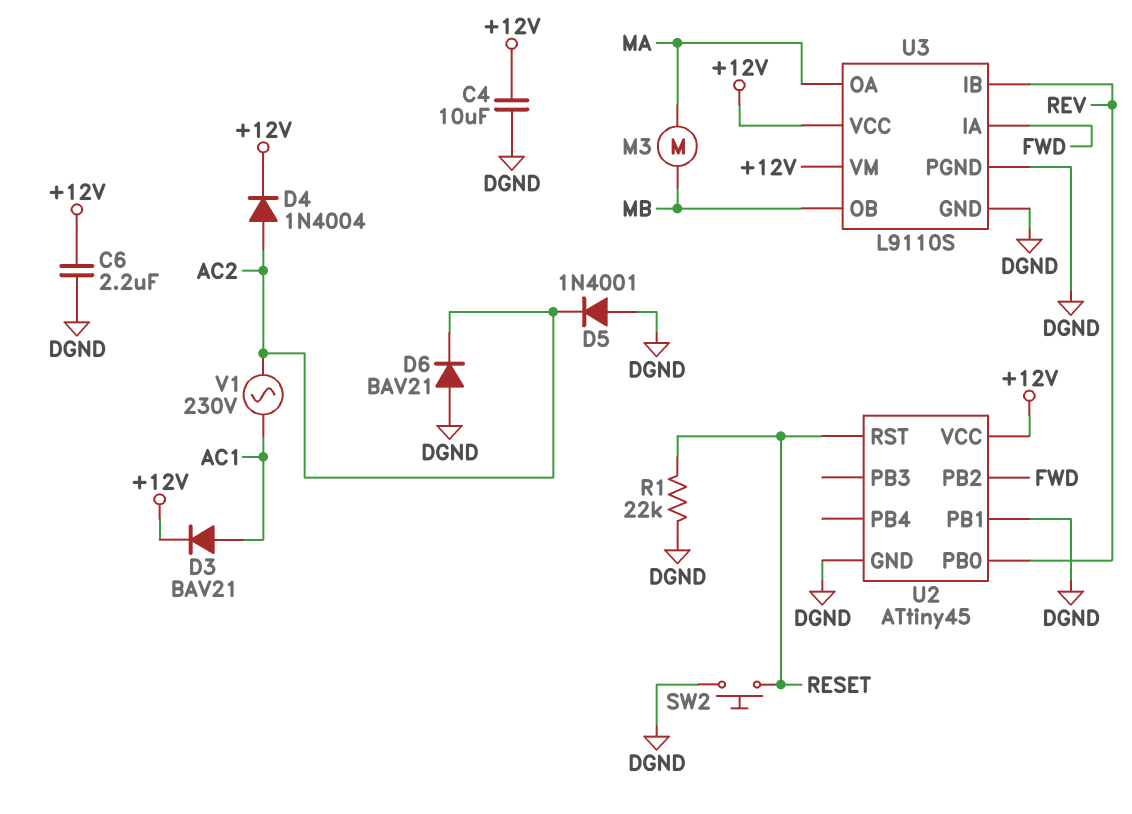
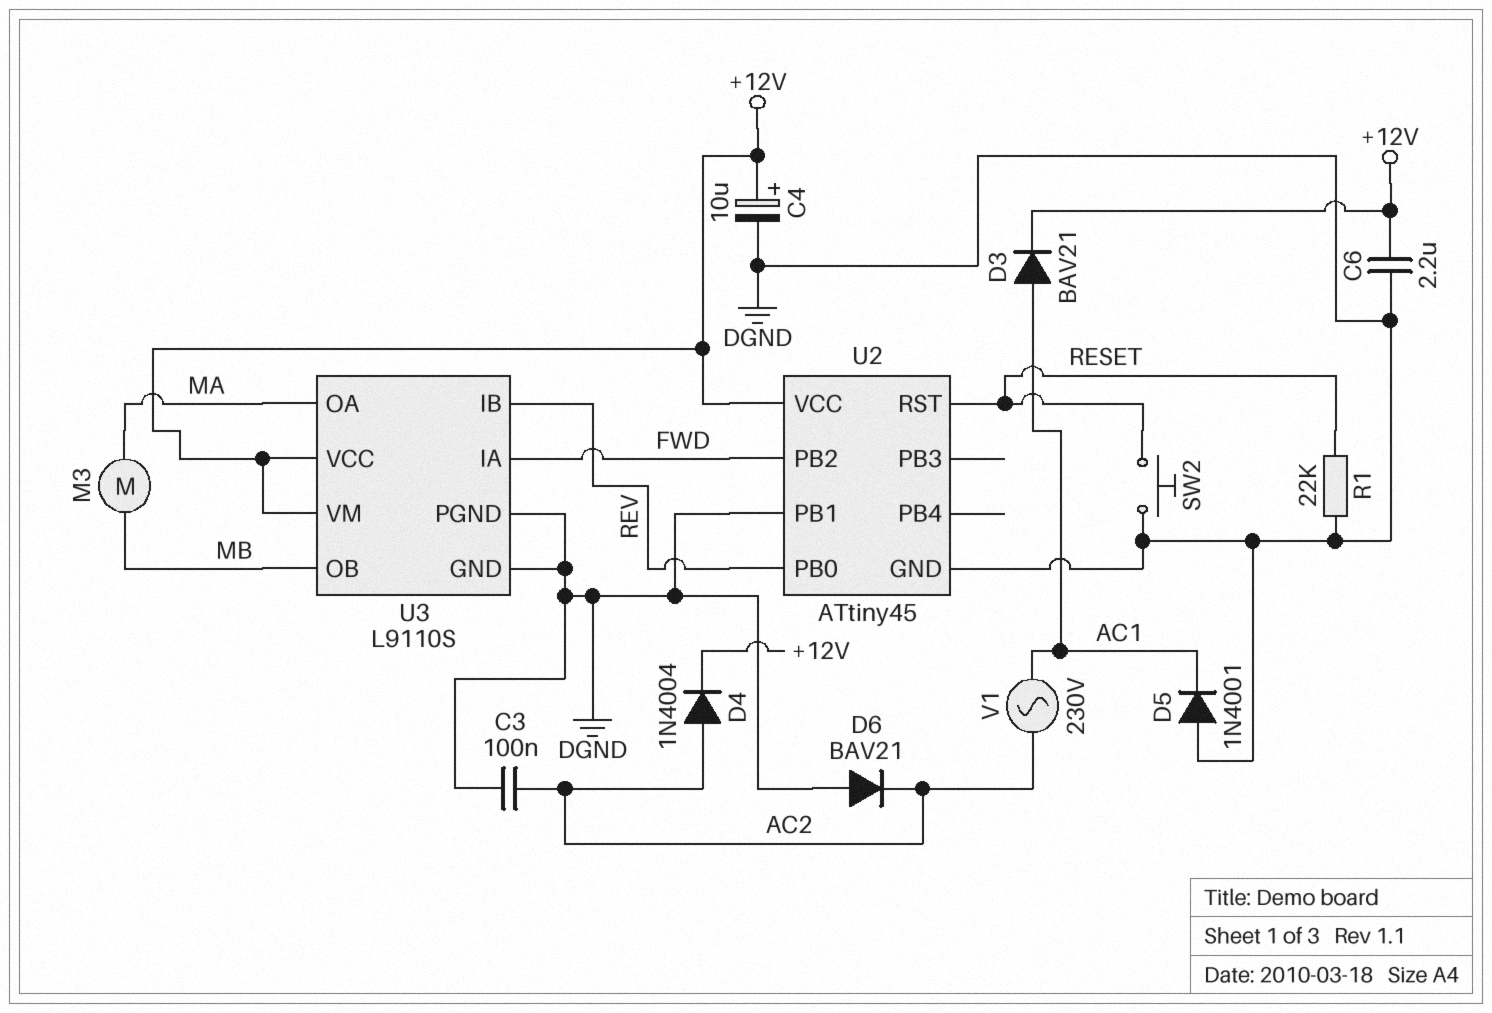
C3: none -> 100nF (AC2, DGND)
C4: 10uF (+12V, DGND) -> 10uF (plus +12V, minus DGND)
D5: diode 1N4001 (A DGND, K AC2) -> diode 1N4001 (A DGND, K AC1)

